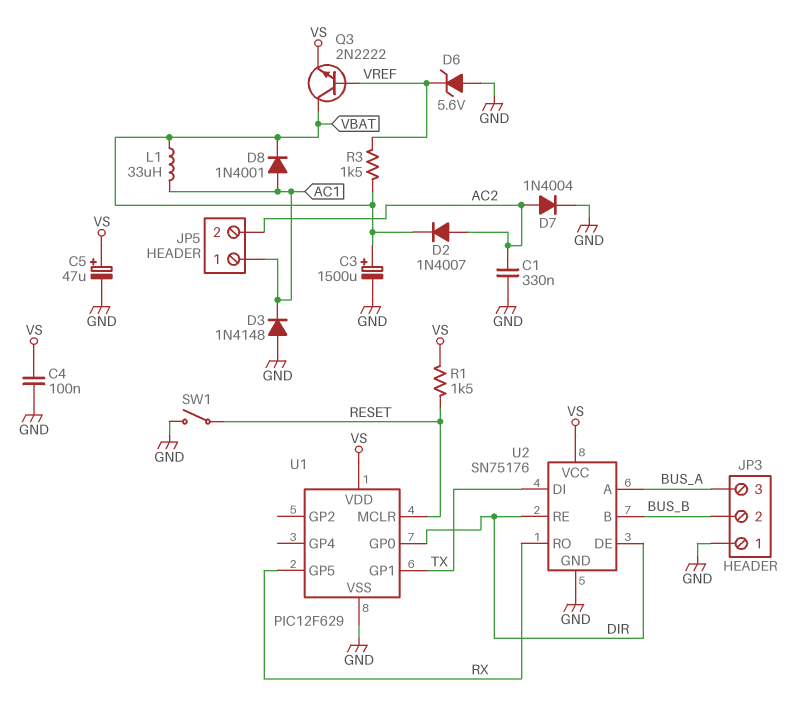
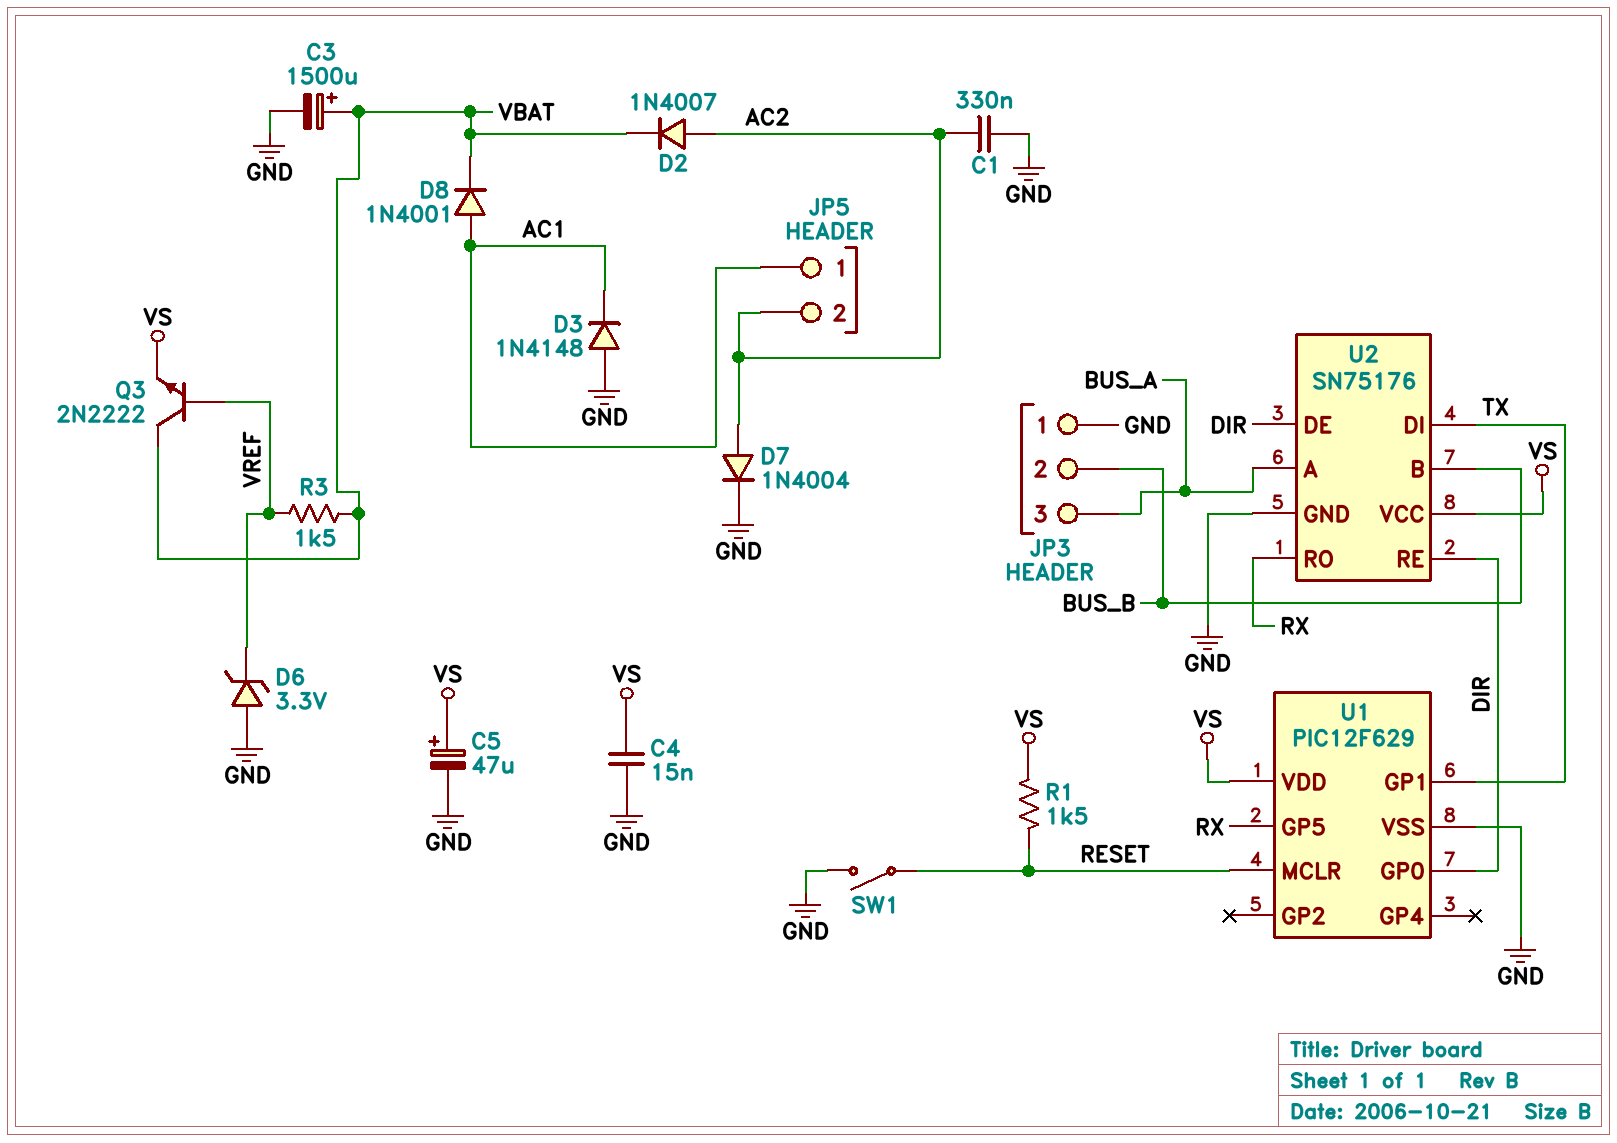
C4: 100nF (GND, VS) -> 15nF (GND, VS)
D6: zener 5.6V (A GND, K VREF) -> zener 3.3V (A GND, K VREF)
L1: 33uH (AC1, VBAT) -> none

